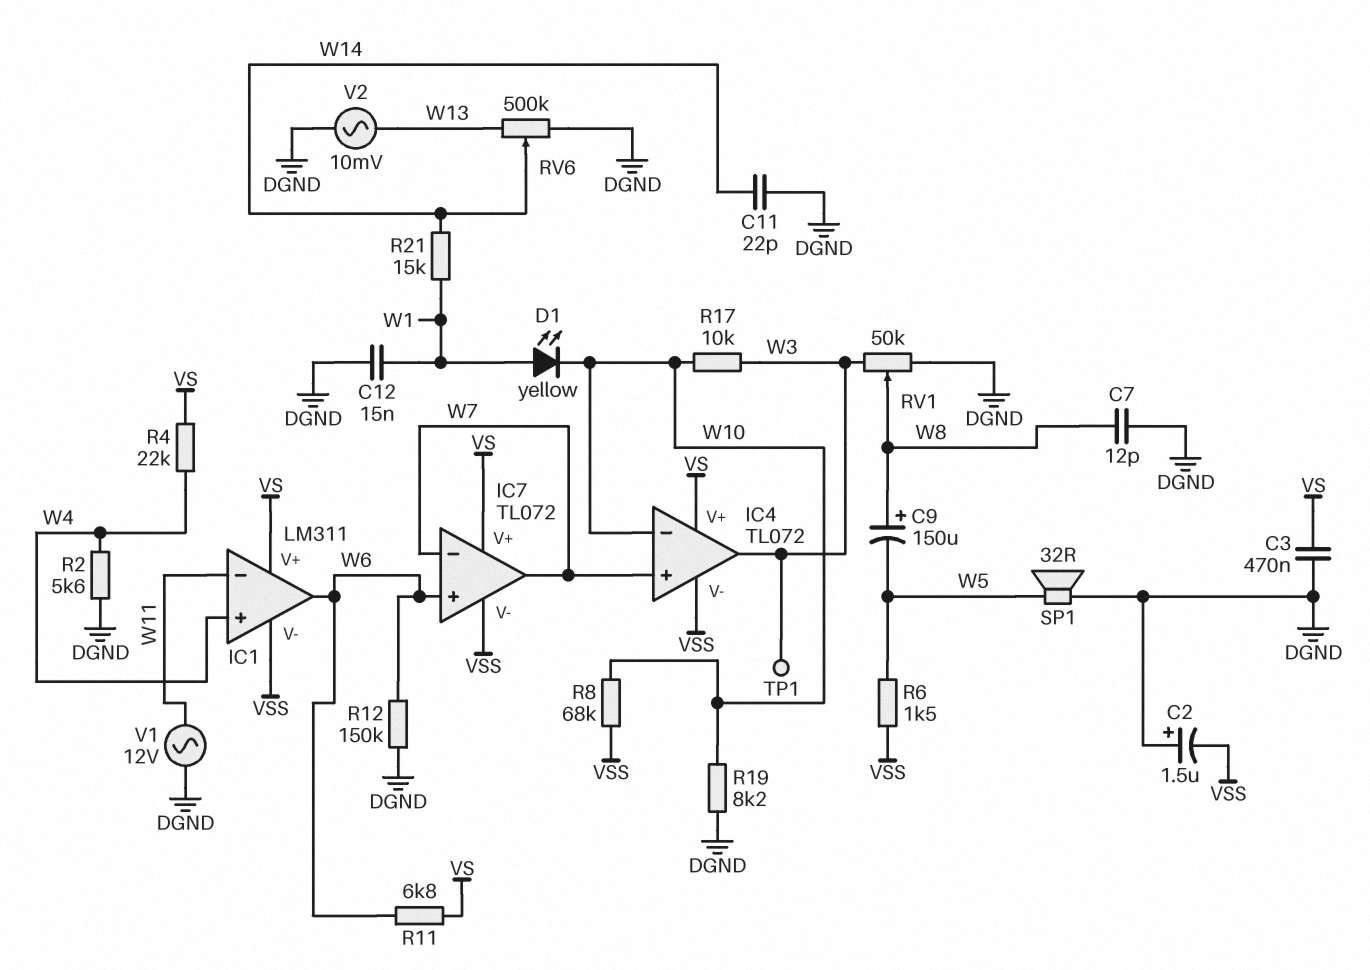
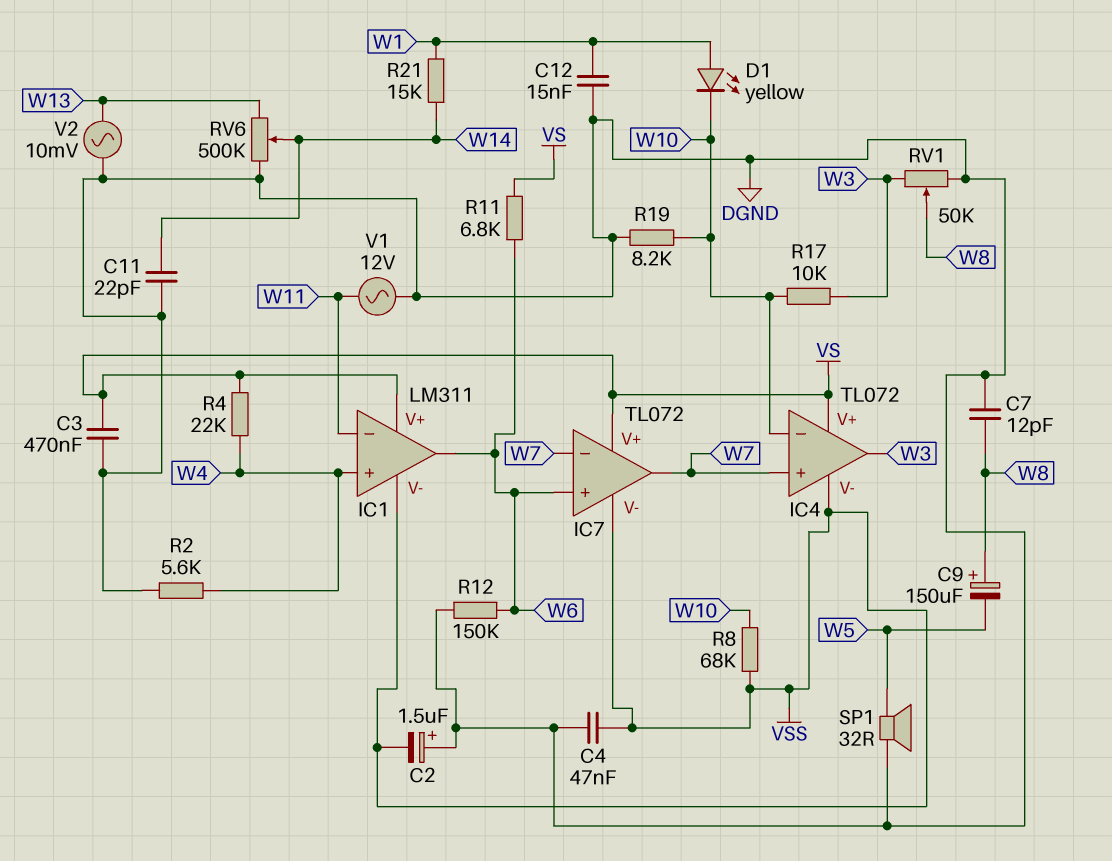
C4: none -> 47nF (DGND, VSS)
R6: 1.5k (VSS, W5) -> none
TP1: test point (W3) -> none

